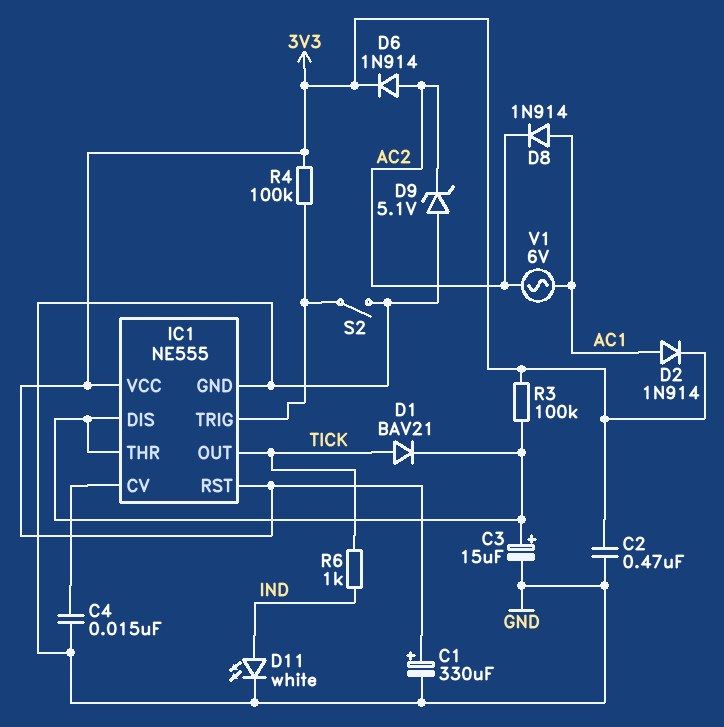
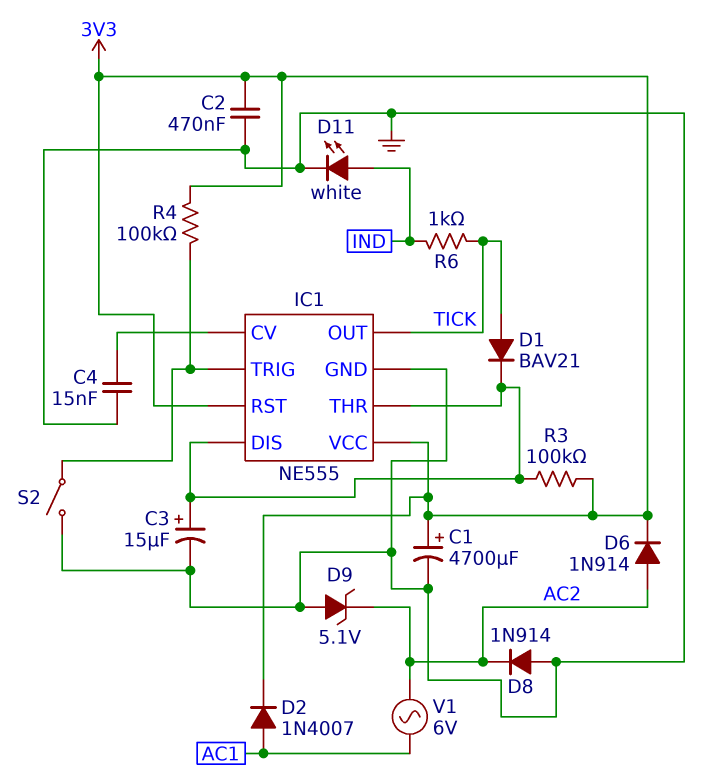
C1: 330uF (plus 3V3, minus GND) -> 4700uF (plus 3V3, minus GND)
D2: diode 1N914 (A AC1, K 3V3) -> diode 1N4007 (A AC1, K 3V3)
D8: diode 1N914 (A AC1, K AC2) -> diode 1N914 (A GND, K AC2)

